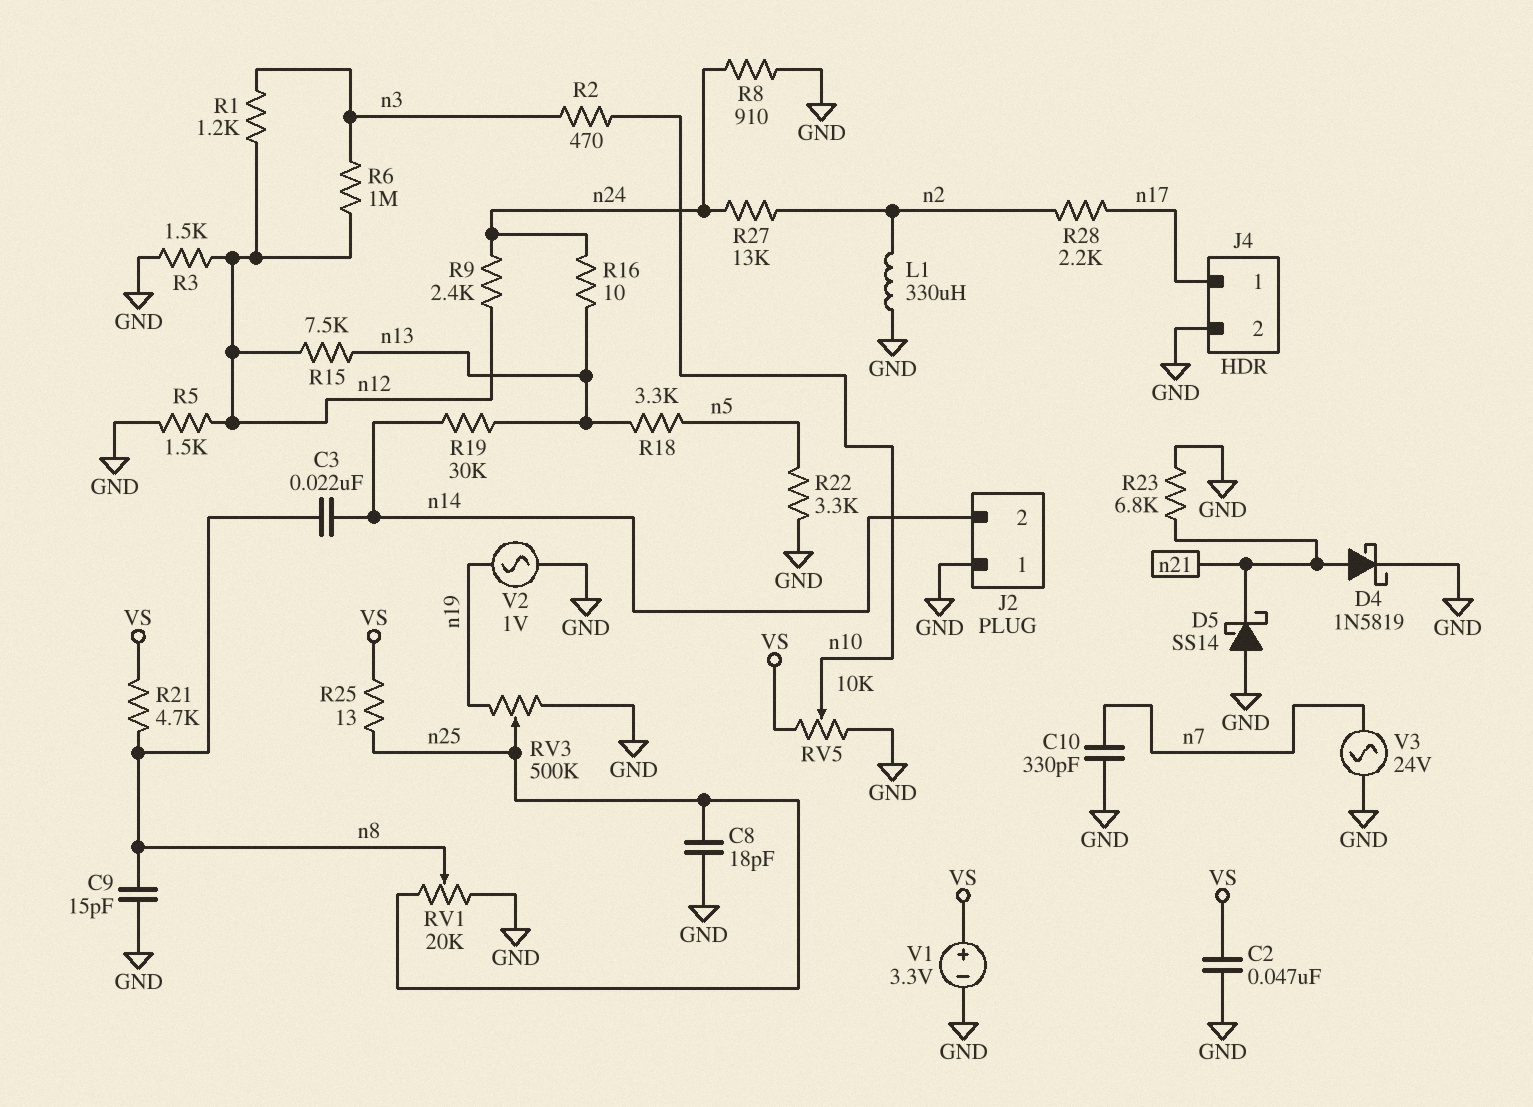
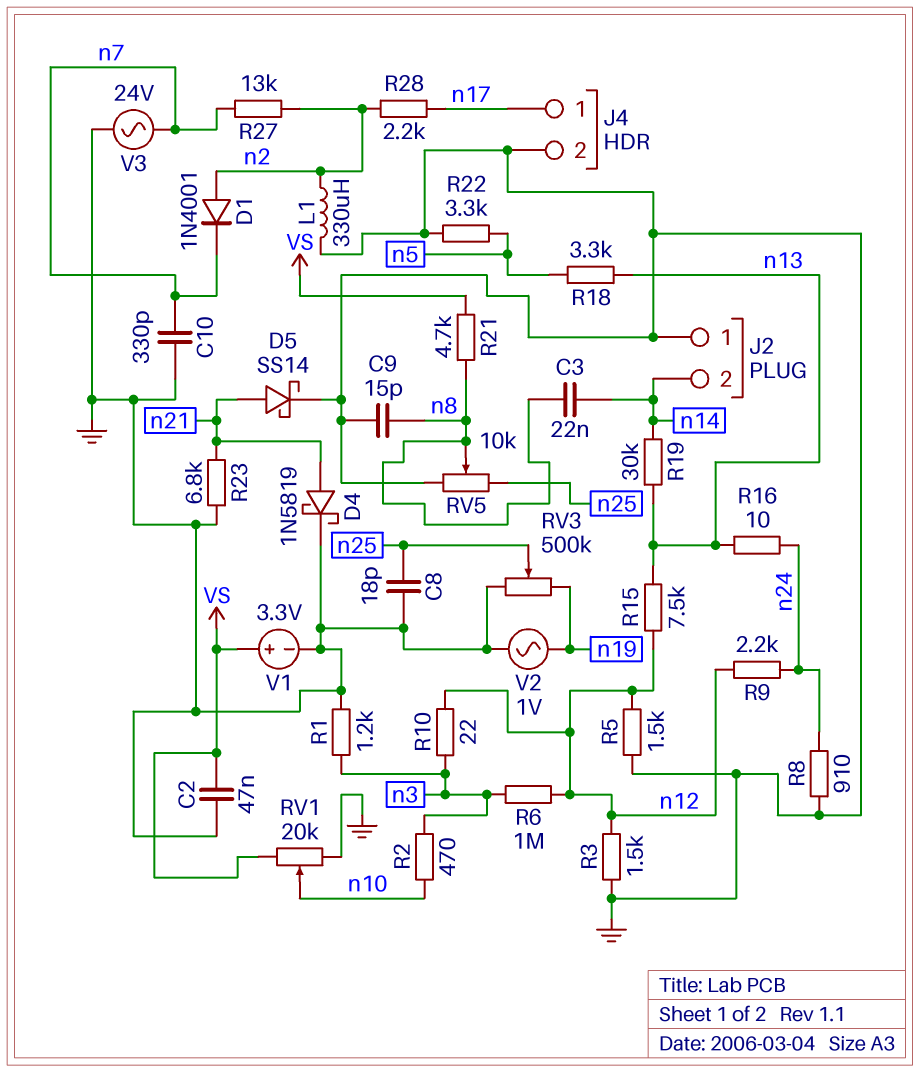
D1: none -> diode 1N4001 (A n2, K n7)
D5: schottky SS14 (A GND, K n21) -> schottky SS14 (A n21, K GND)
R1: 1.2k (n3, n12) -> 1.2k (GND, n3)
R9: 2.4k (n12, n24) -> 2.2k (n12, n24)
R10: none -> 22 (n3, n12)
R25: 13 (VS, n25) -> none
R27: 13k (n2, n24) -> 13k (n2, n7)
RV1: 20k (GND, n25, wiper n8) -> 20k (GND, VS, wiper n10)
RV5: 10k (GND, VS, wiper n10) -> 10k (GND, n25, wiper n8)

